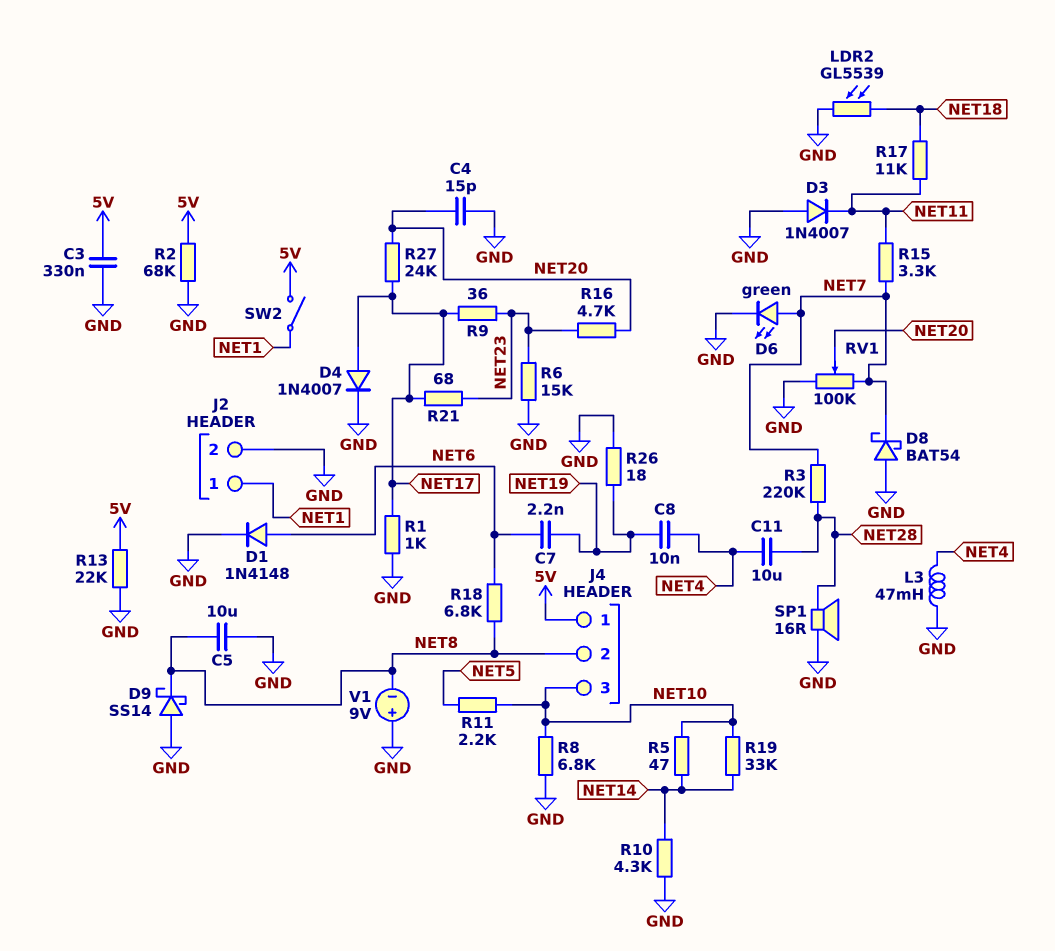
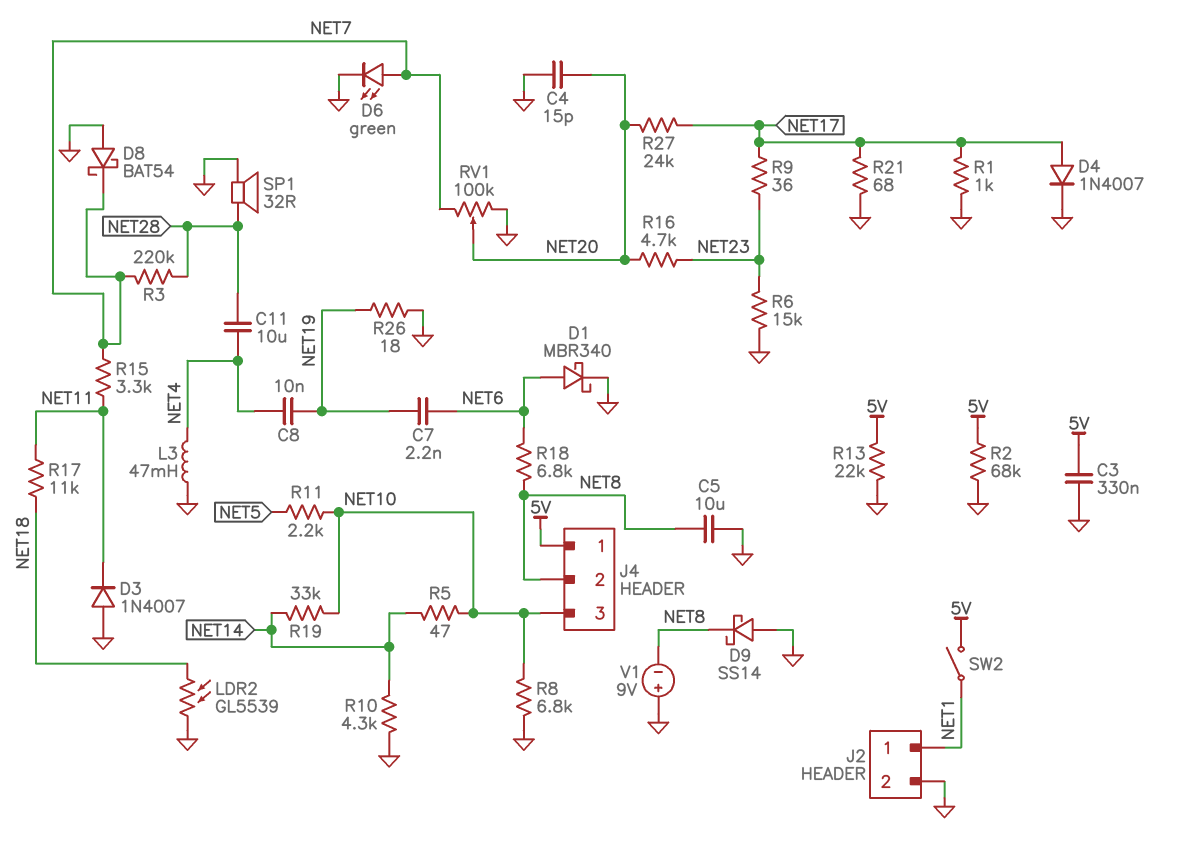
D1: diode 1N4148 (A NET6, K GND) -> schottky MBR340 (A NET6, K GND)
R21: 68 (NET17, NET23) -> 68 (GND, NET17)
SP1: speaker 16R (GND, NET28) -> speaker 32R (GND, NET28)

